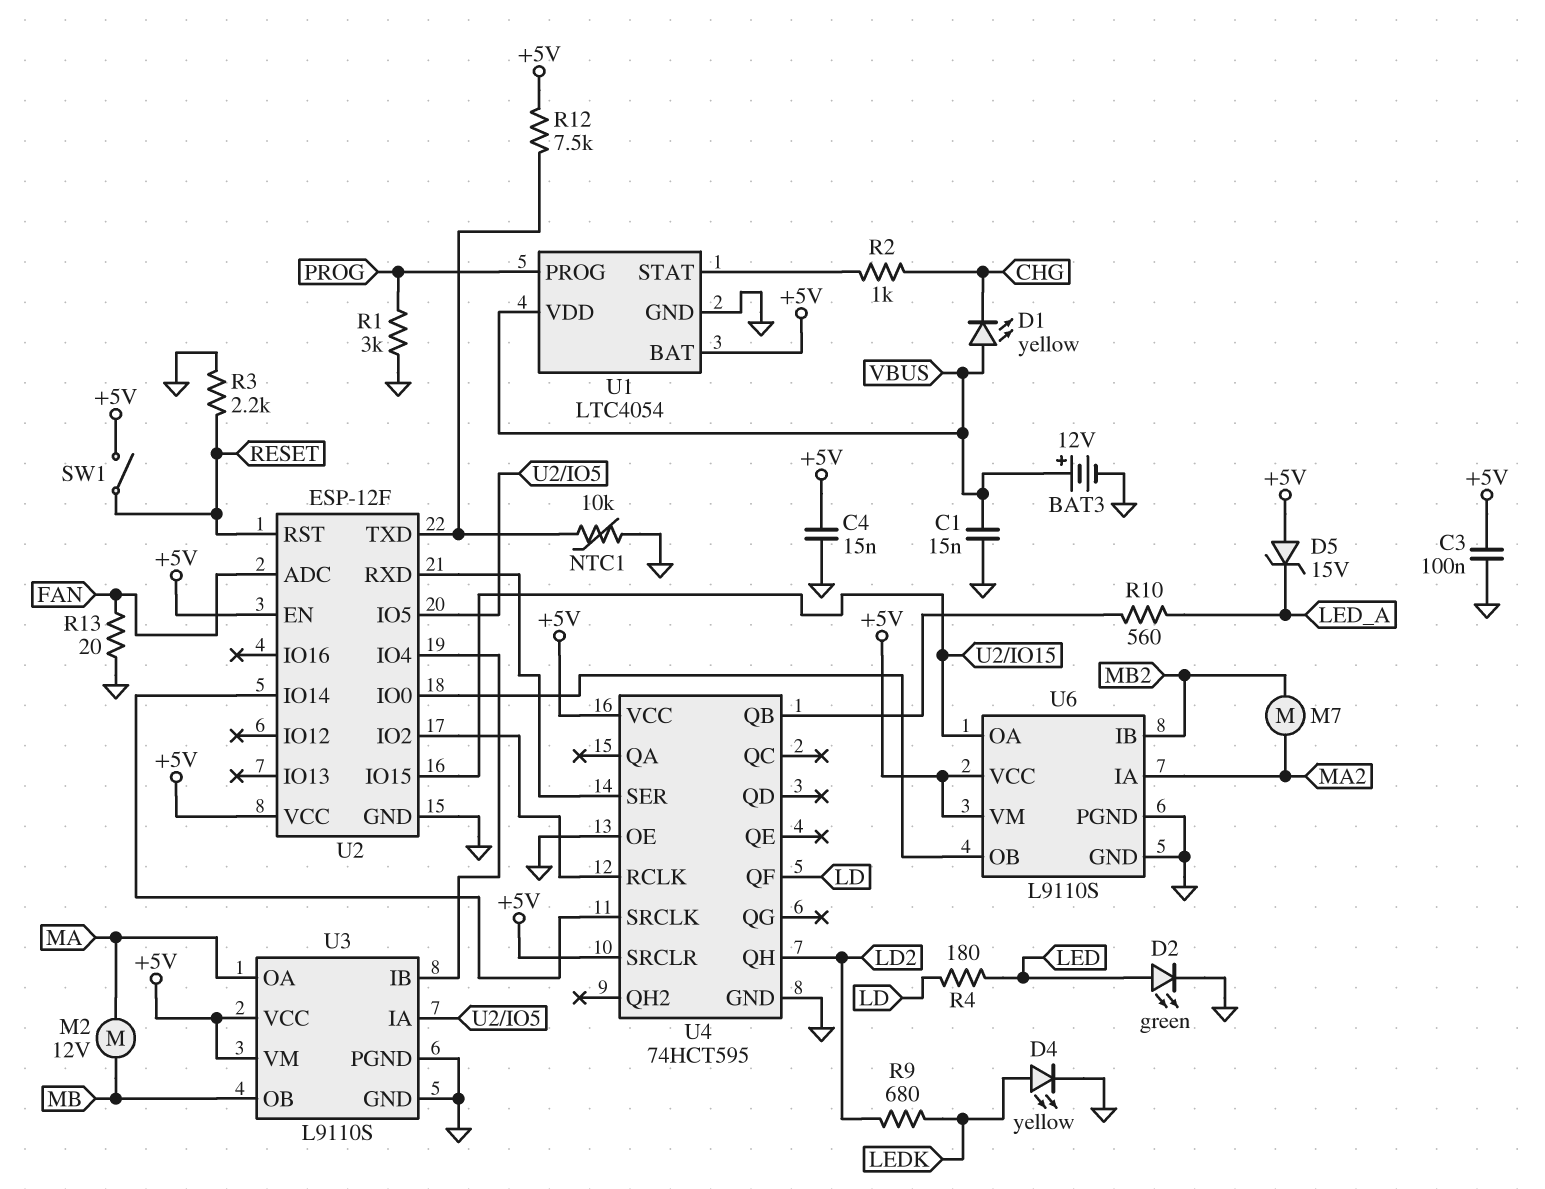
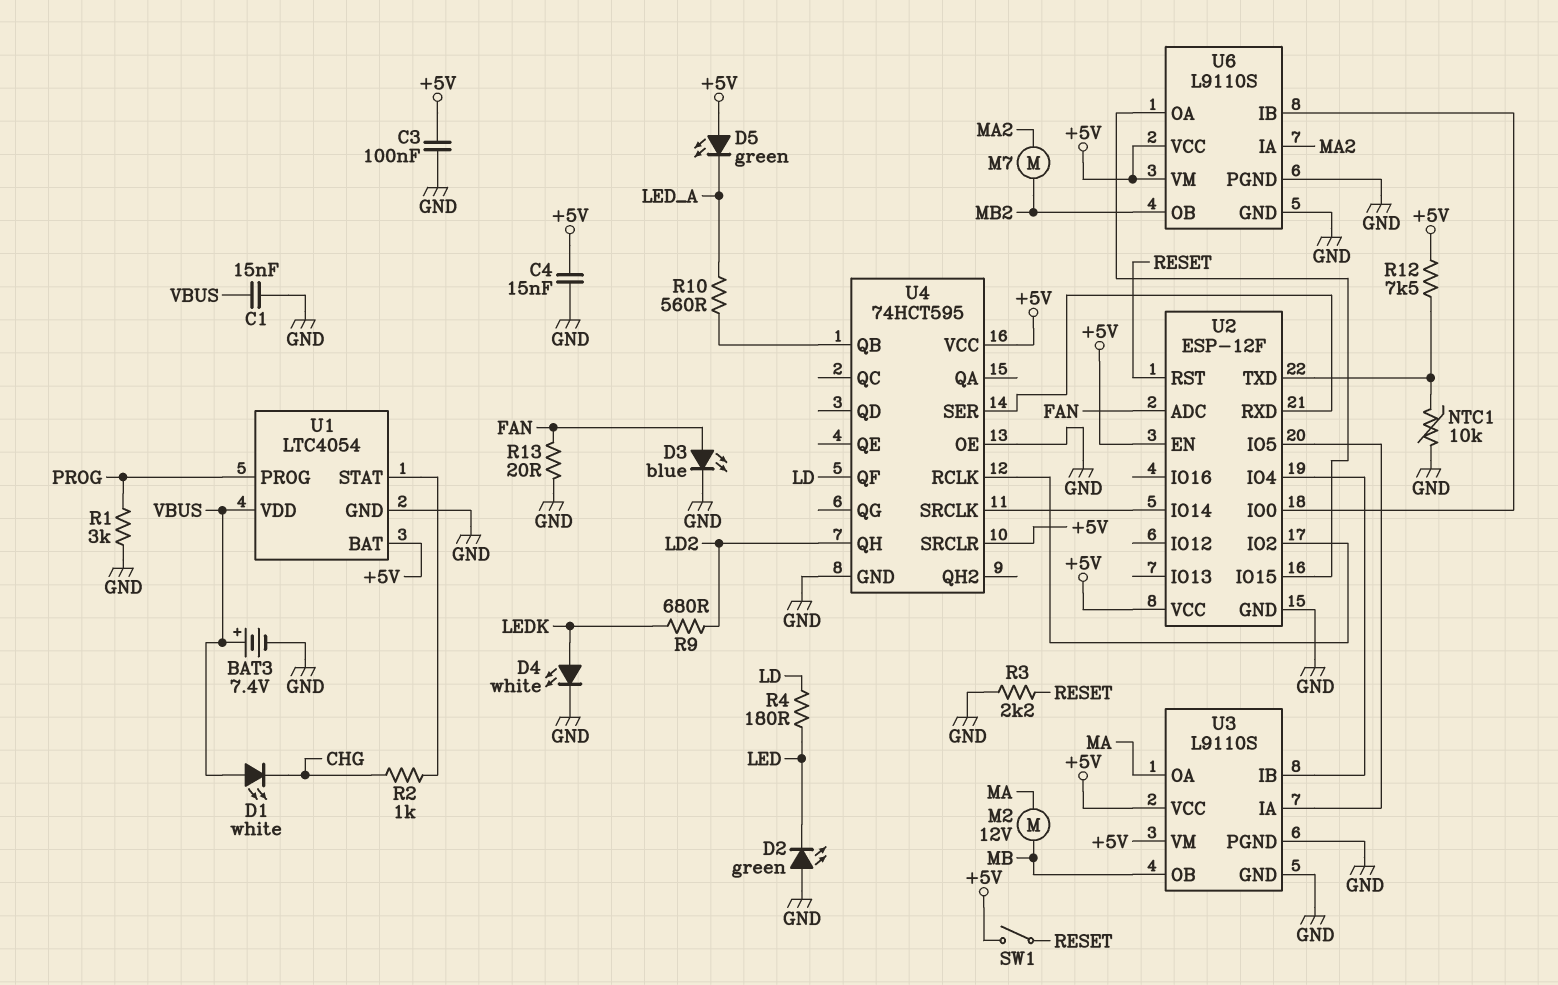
BAT3: 12V (plus VBUS, minus GND) -> 7.4V (plus VBUS, minus GND)
D1: LED yellow (A VBUS, K CHG) -> LED white (A VBUS, K CHG)
D2: LED green (A LED, K GND) -> LED green (A GND, K LED)
D3: none -> LED blue (A FAN, K GND)
D4: LED yellow (A LEDK, K GND) -> LED white (A LEDK, K GND)
D5: zener 15V (A +5V, K LED_A) -> LED green (A +5V, K LED_A)
U6 pin IB: MB2 -> U2/IO0
U6 pin OB: U2/IO0 -> MB2

